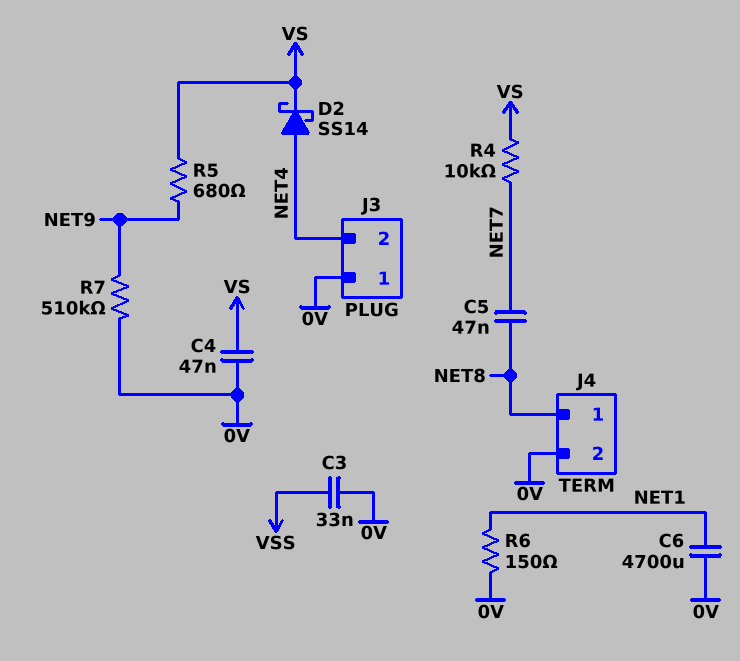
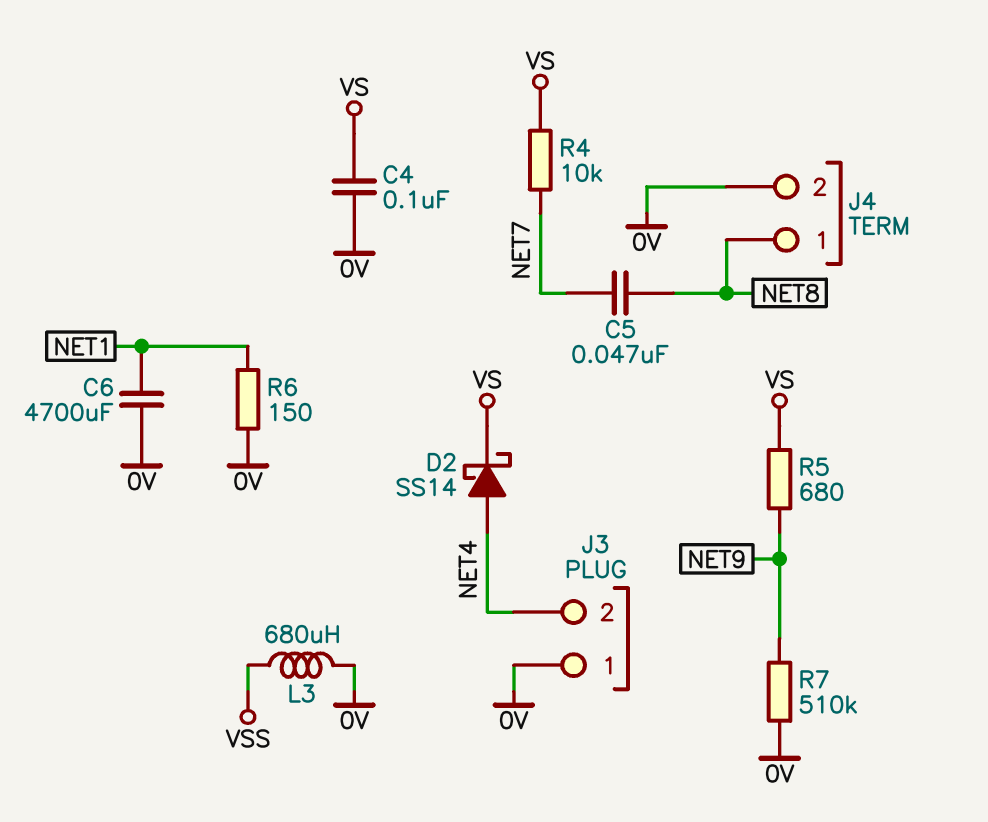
C3: 33nF (0V, VSS) -> none
C4: 47nF (0V, VS) -> 100nF (0V, VS)
L3: none -> 680uH (0V, VSS)

